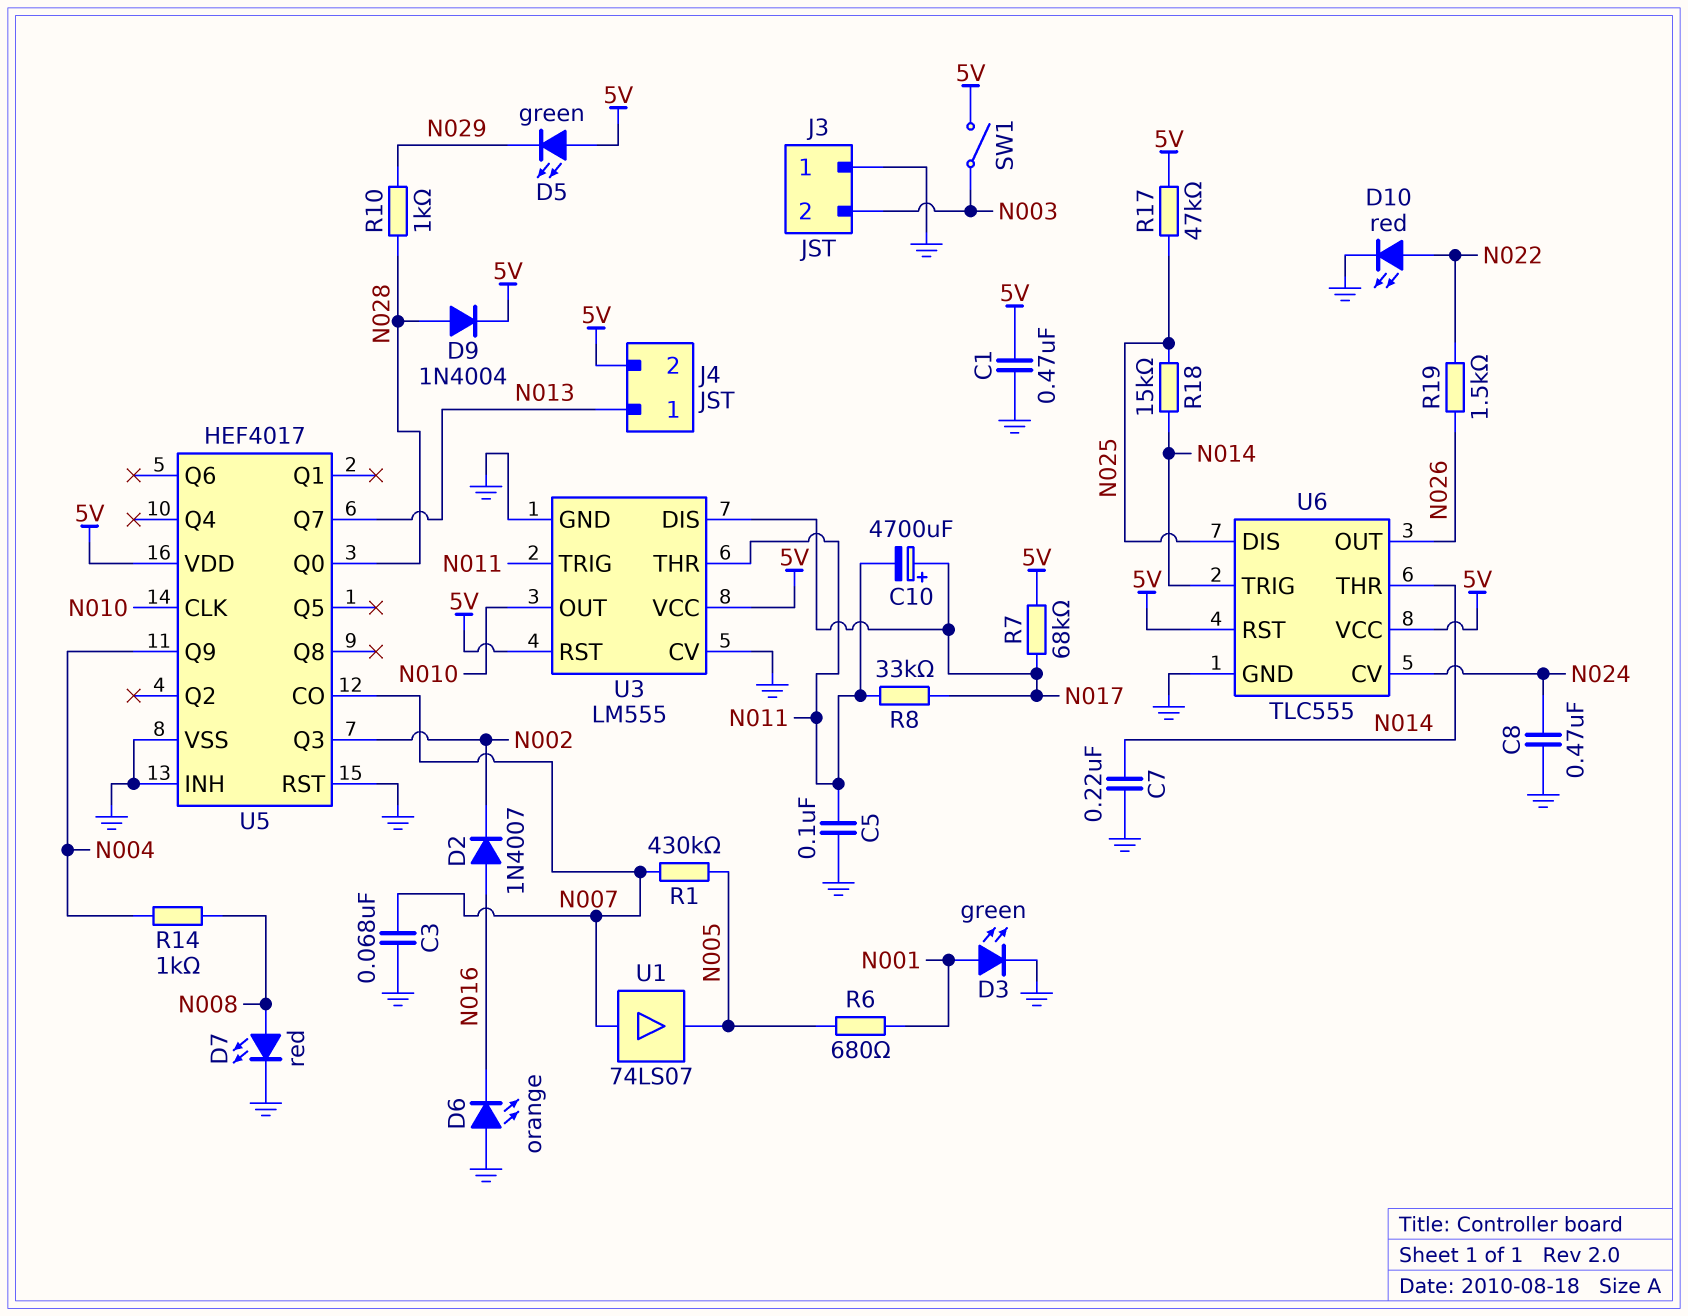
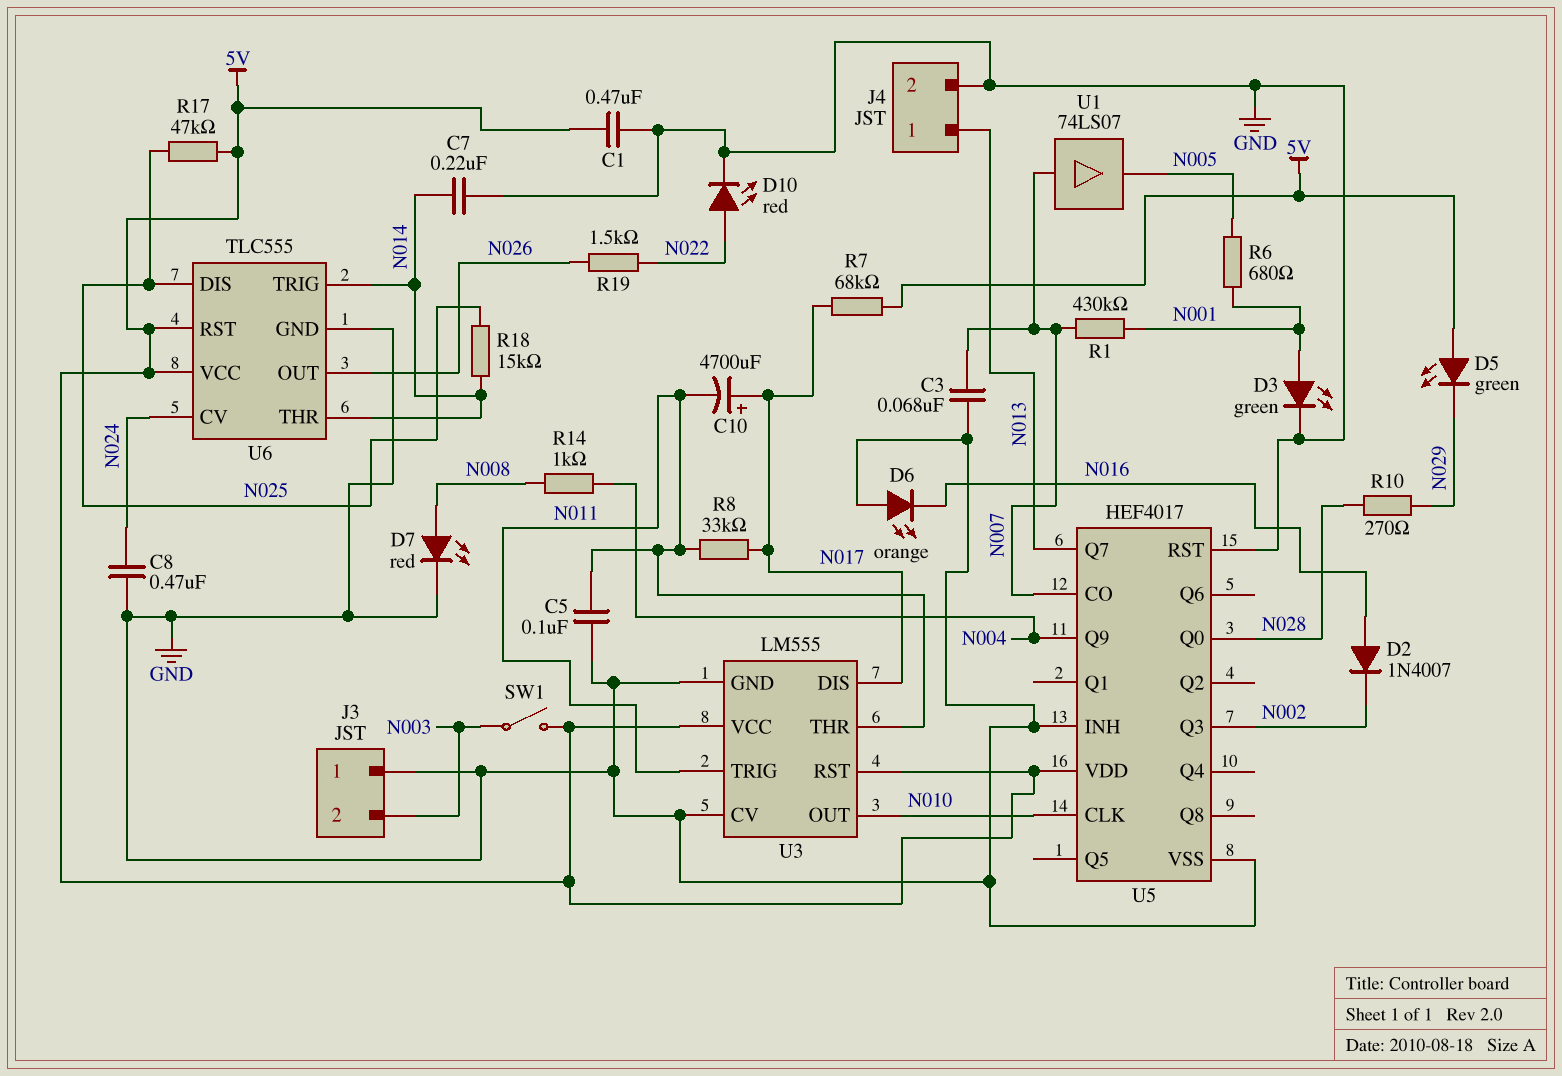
D9: diode 1N4004 (A N028, K 5V) -> none
J4 pin 2: 5V -> GND
R1: 430k (N005, N007) -> 430k (N001, N007)
R10: 1k (N028, N029) -> 270 (N028, N029)

